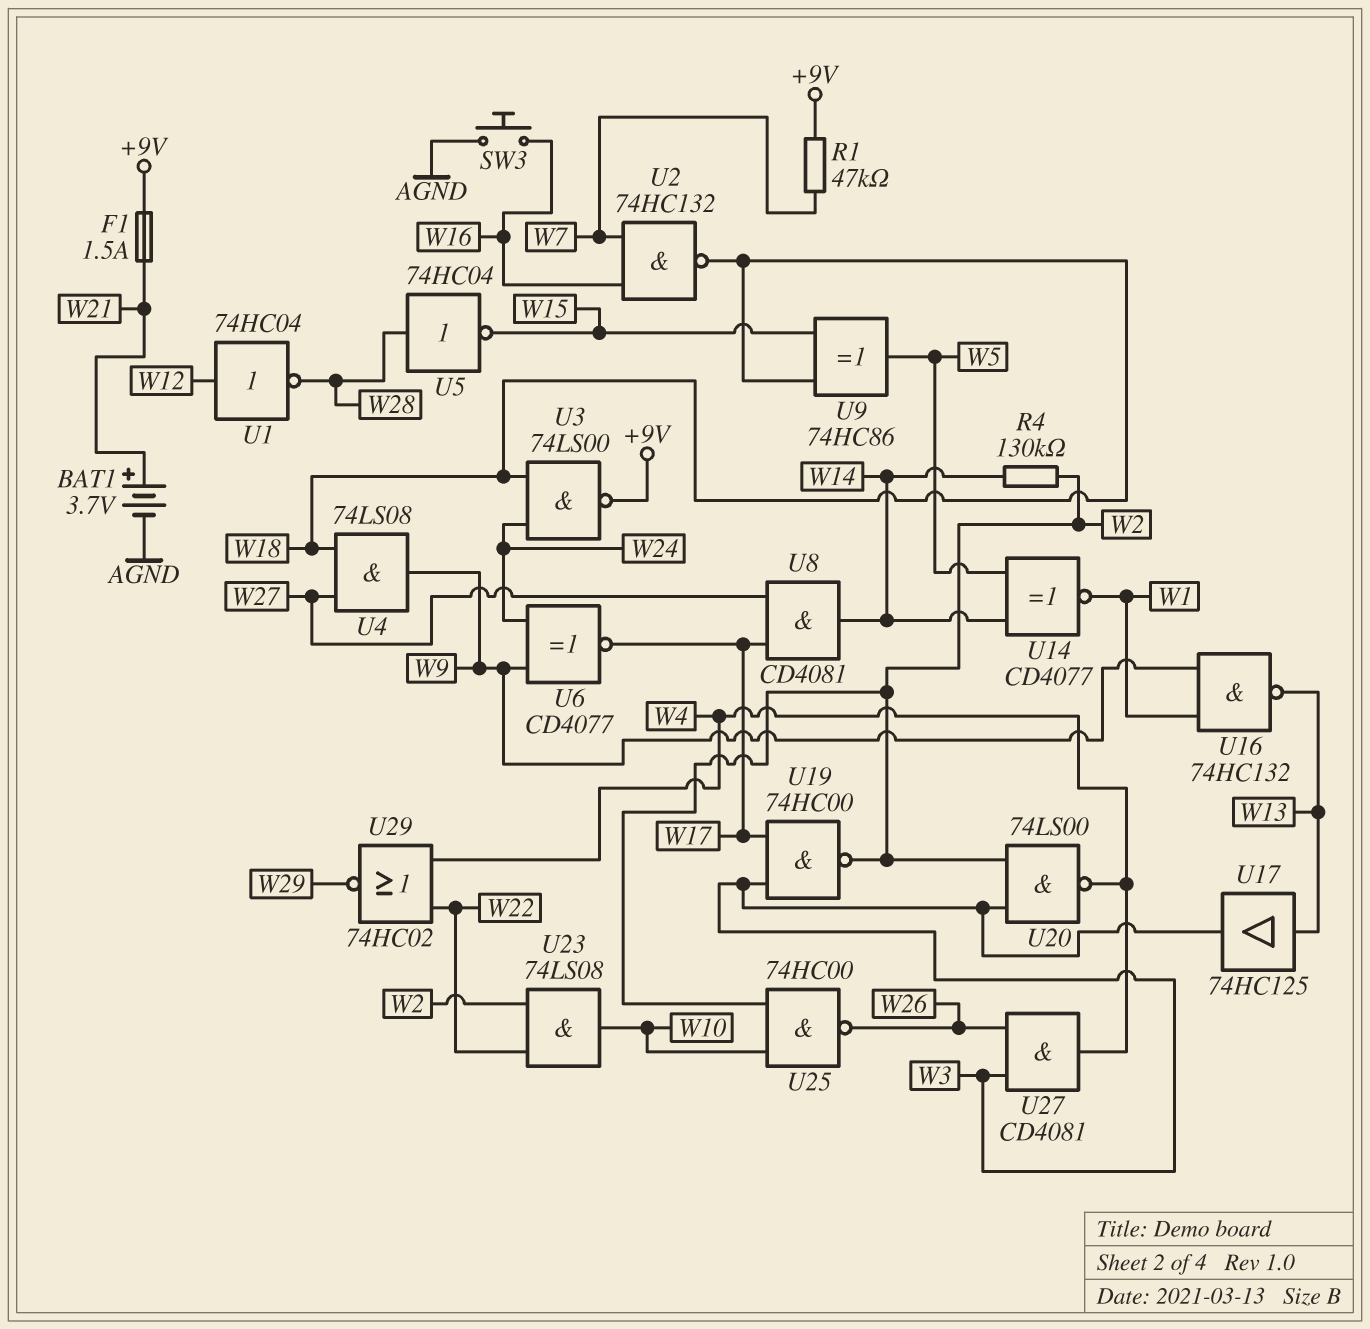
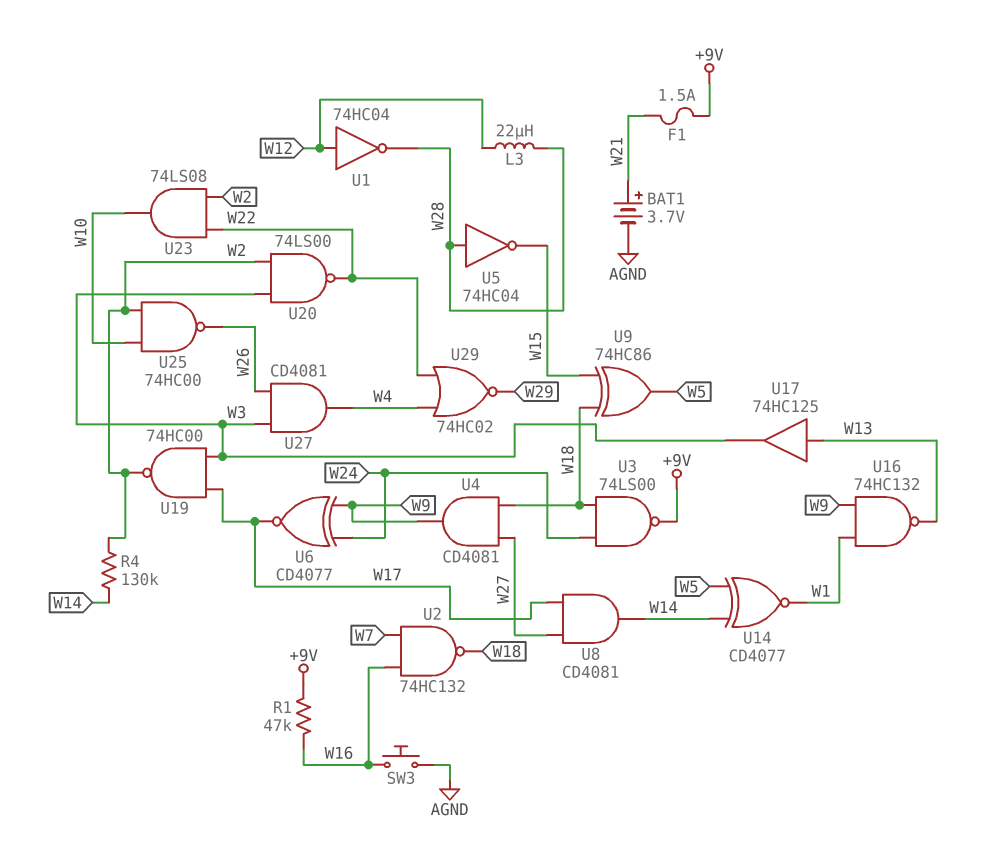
L3: none -> 22uH (W12, W28)
R1: 47k (+9V, W7) -> 47k (+9V, W16)
U4: AND 74LS08 (in W18, in W27, out W9) -> AND CD4081 (in W18, in W27, out W9)
U20: NAND 74LS00 (in W2, in W3, out W4) -> NAND 74LS00 (in W2, in W3, out W22)

